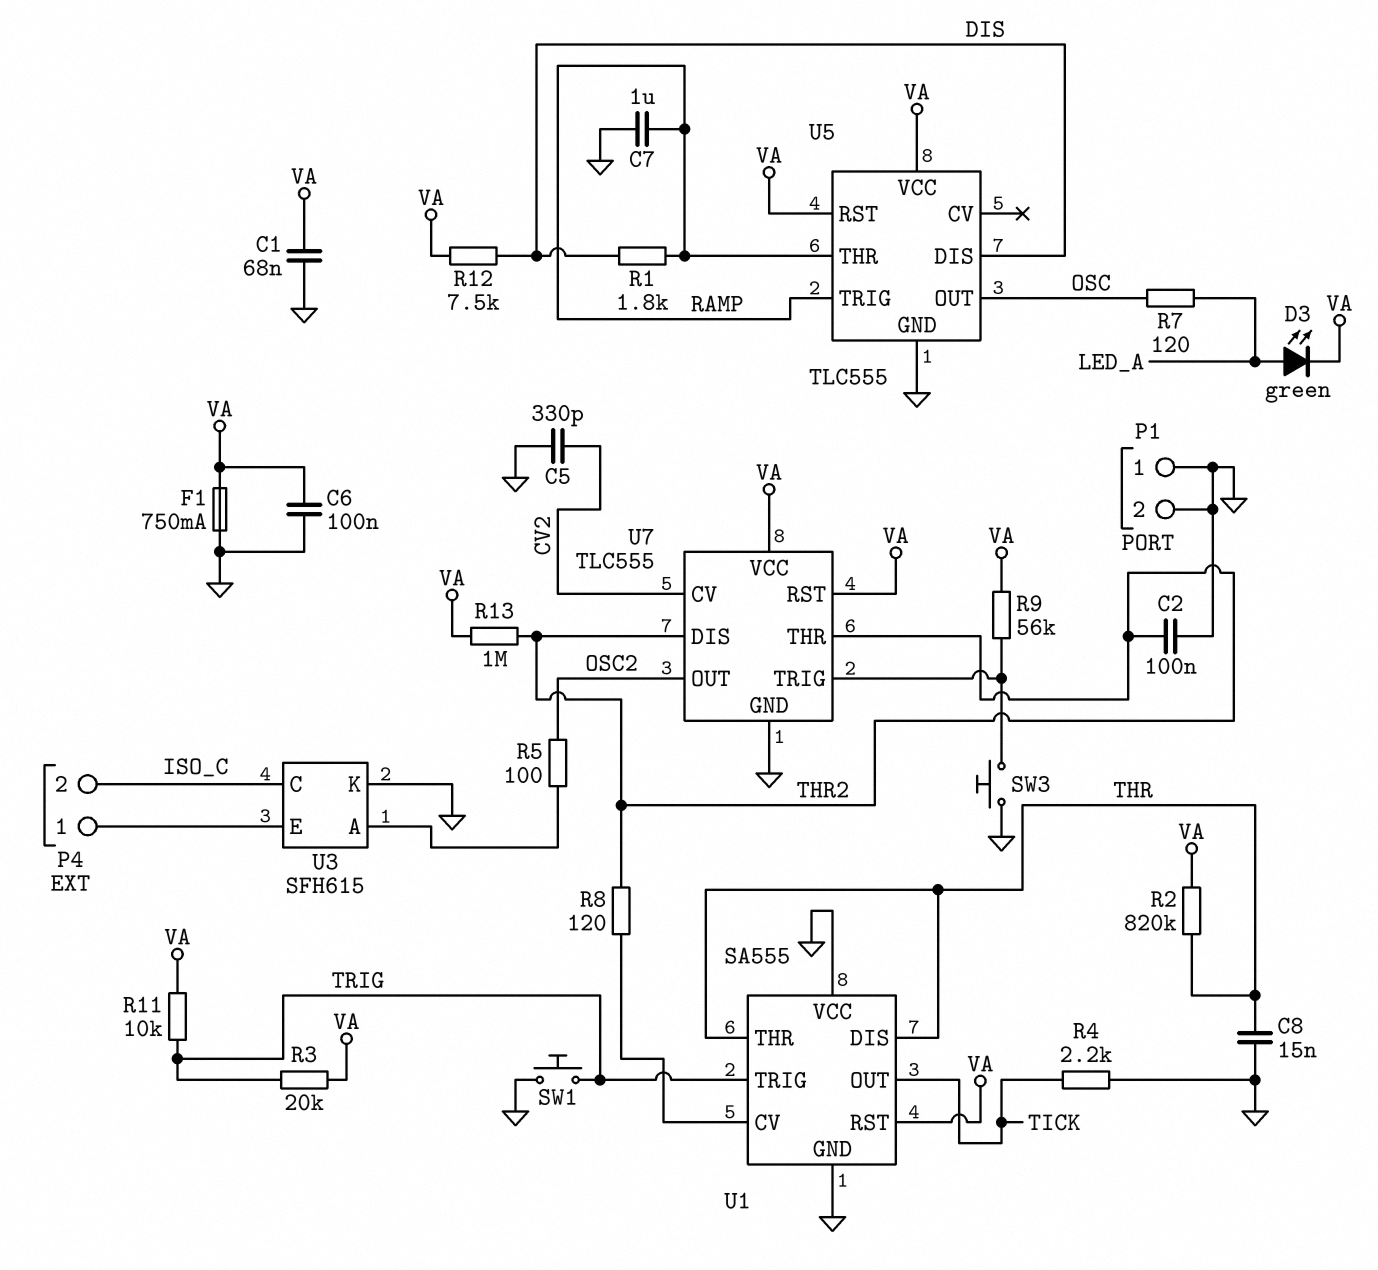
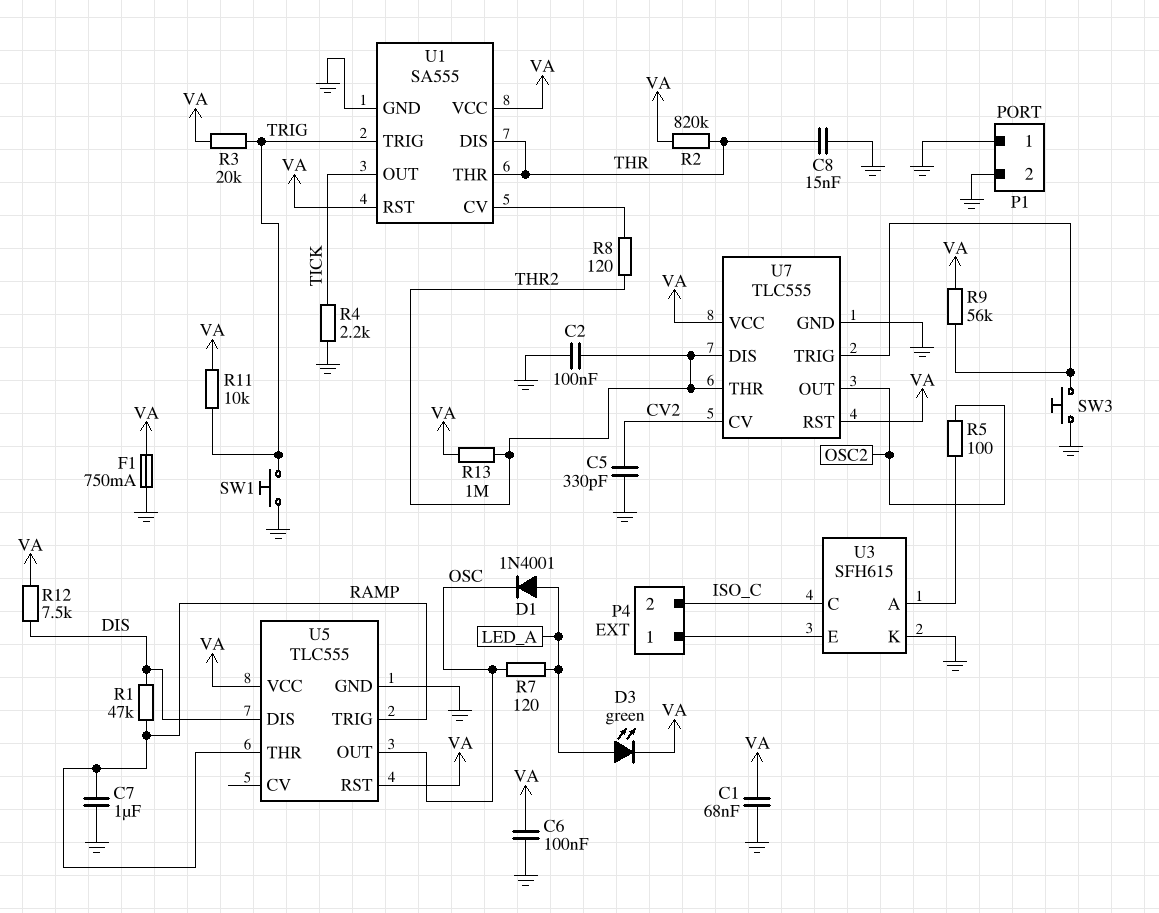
D1: none -> diode 1N4001 (A LED_A, K OSC)
R1: 1.8k (DIS, RAMP) -> 47k (DIS, RAMP)
U1 pin VCC: GND -> VA

